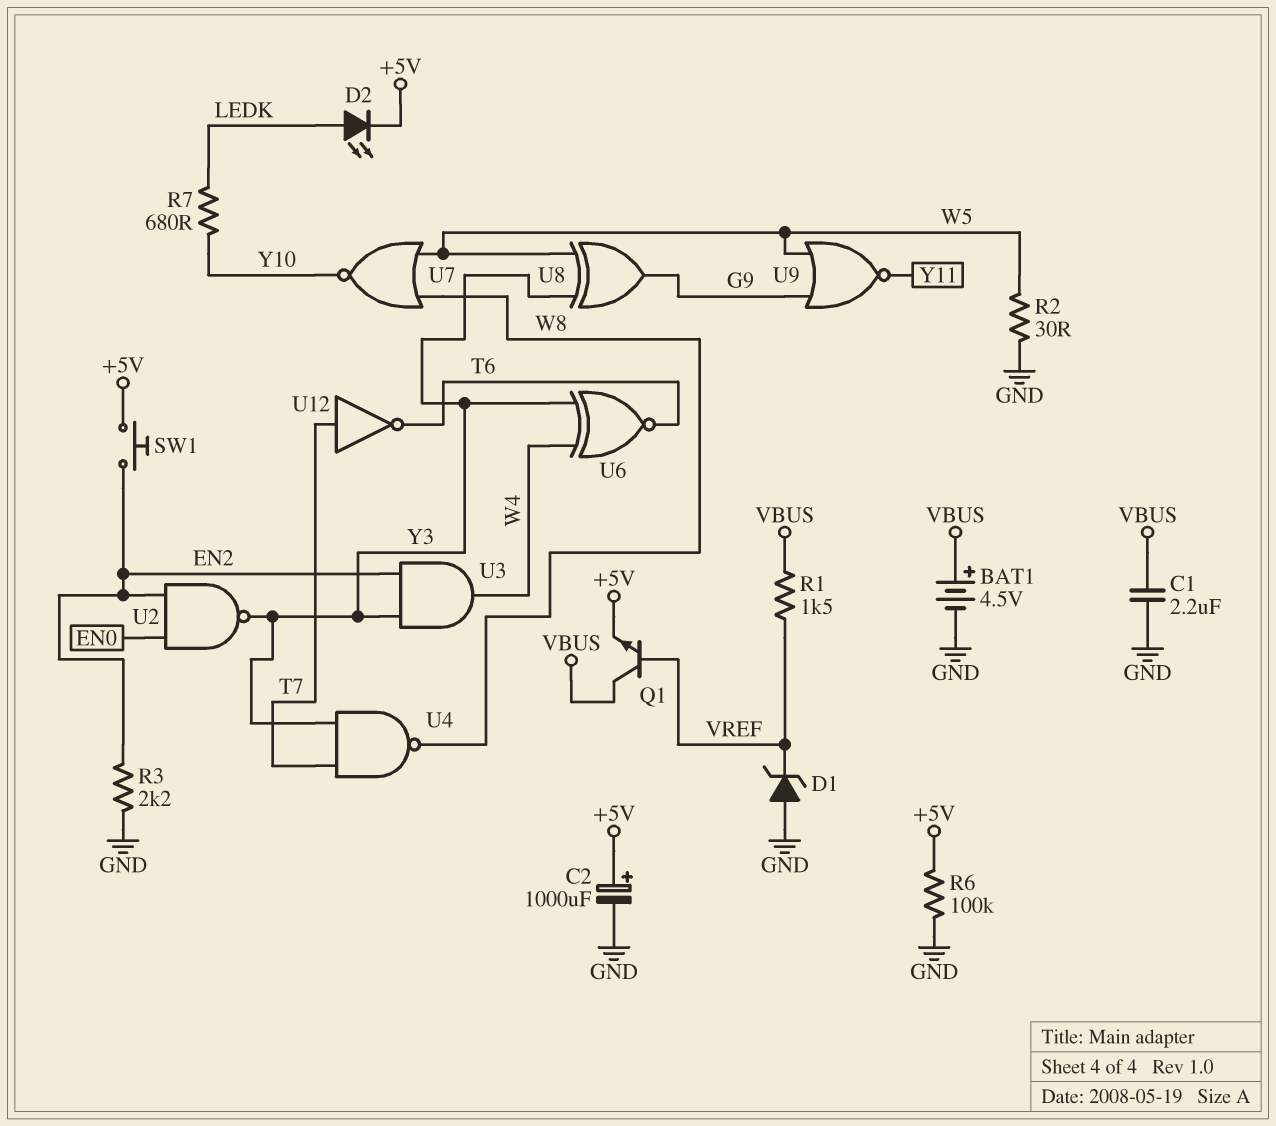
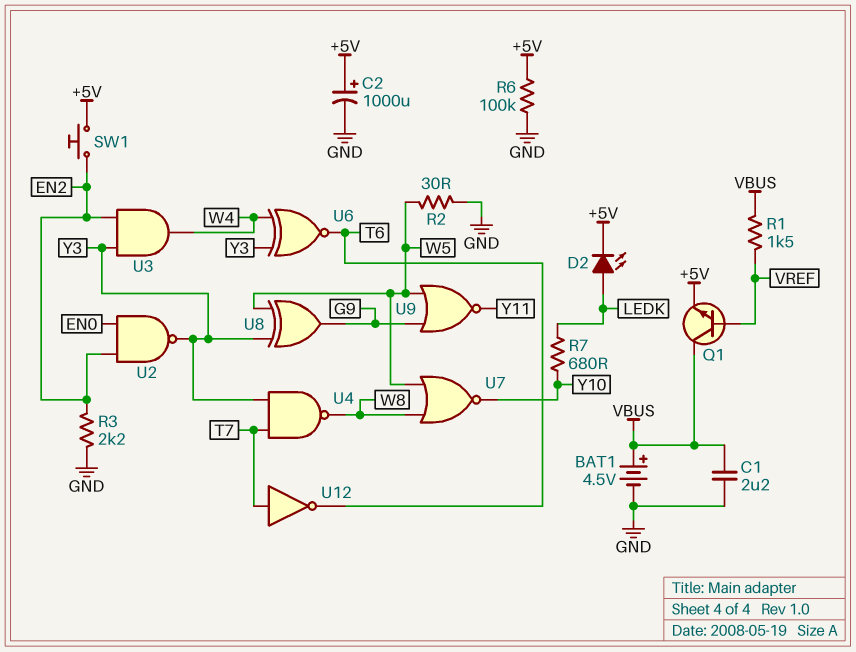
D1: zener (A GND, K VREF) -> none

